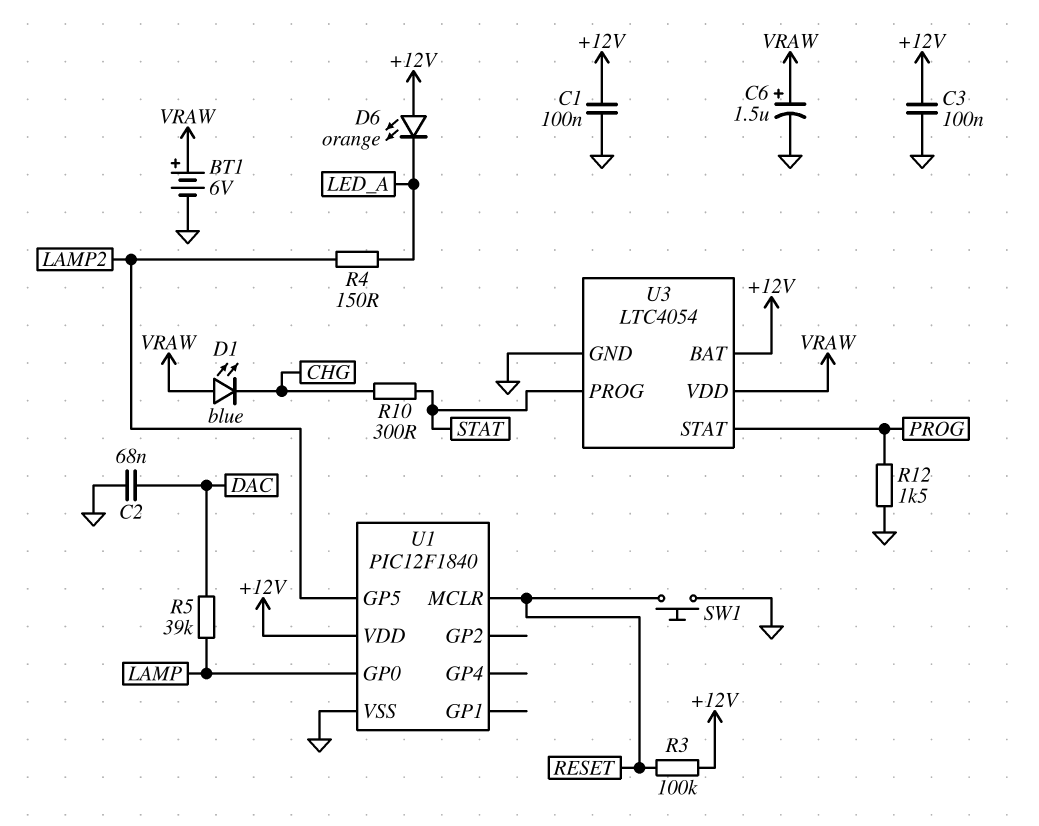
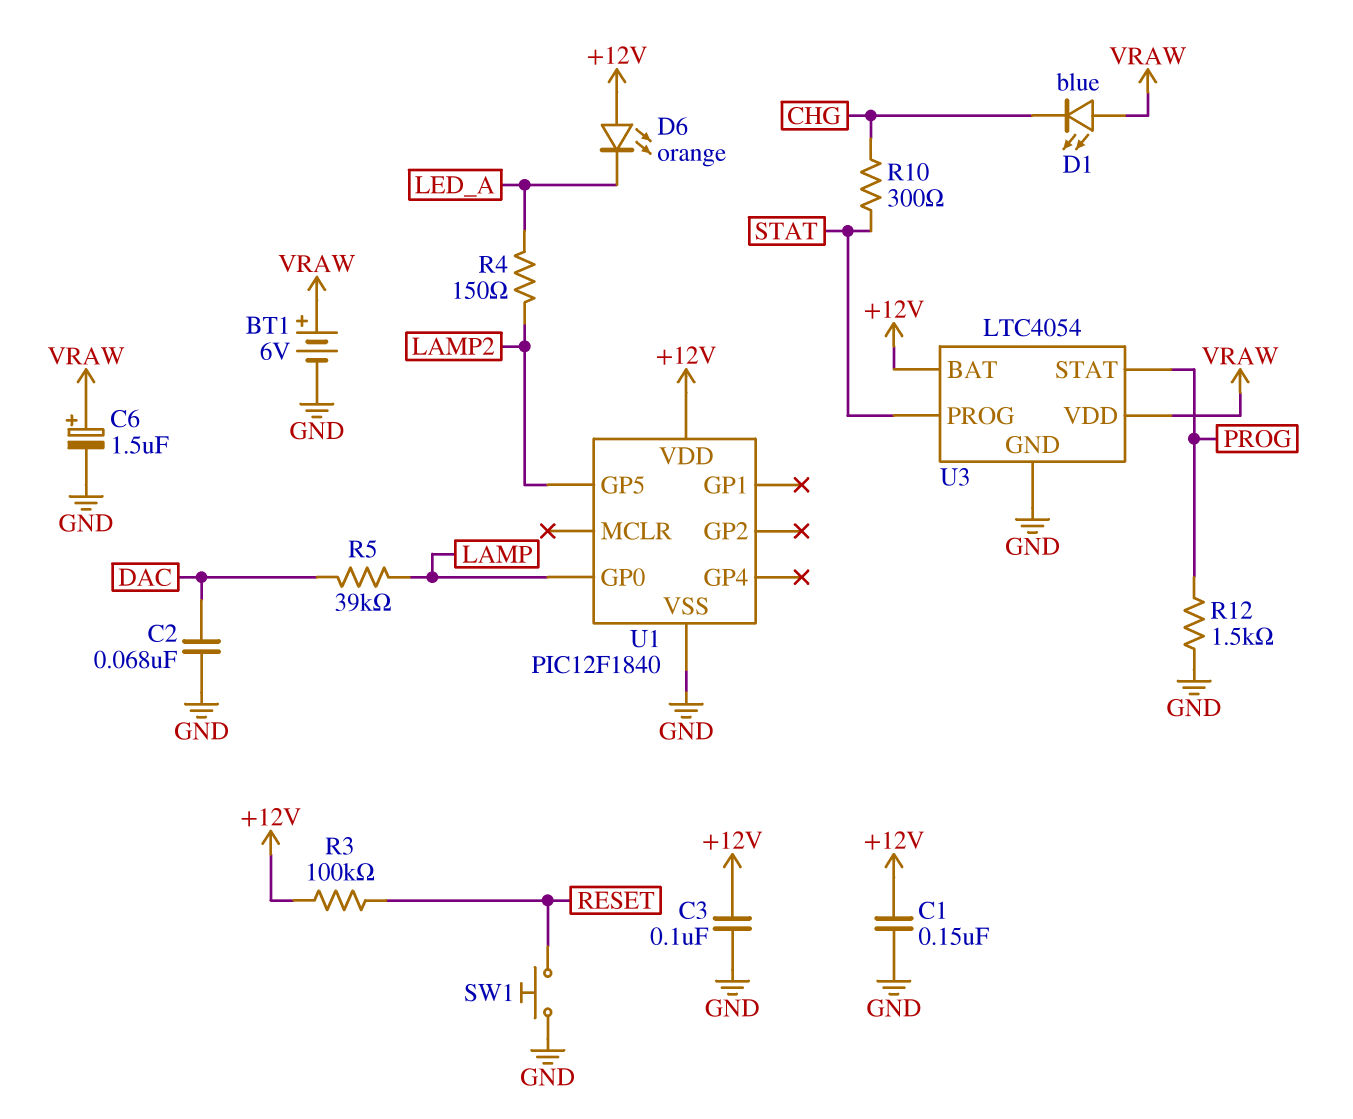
C1: 100nF (+12V, GND) -> 150nF (+12V, GND)
U1 pin MCLR: RESET -> none

